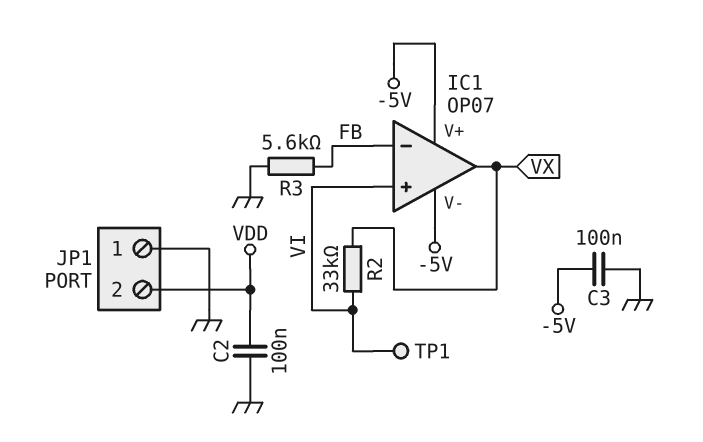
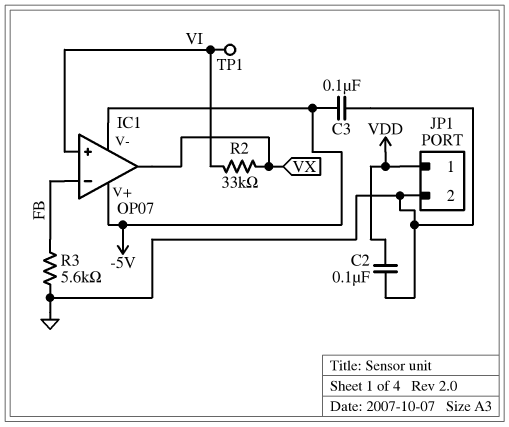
JP1 pin 1: GND -> VDD
JP1 pin 2: VDD -> GND

